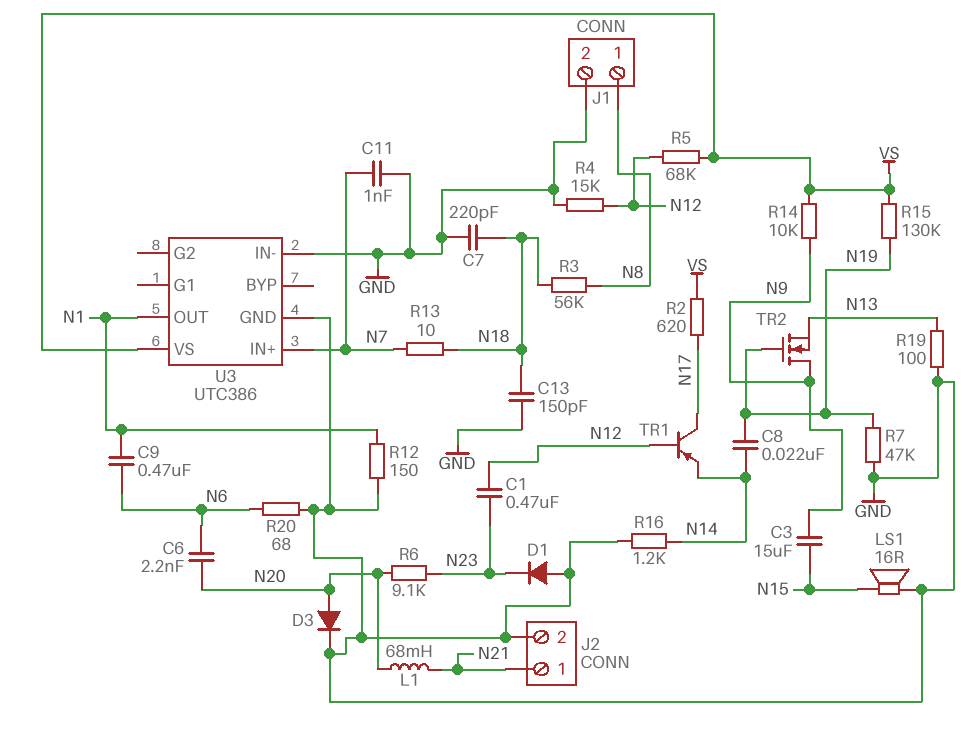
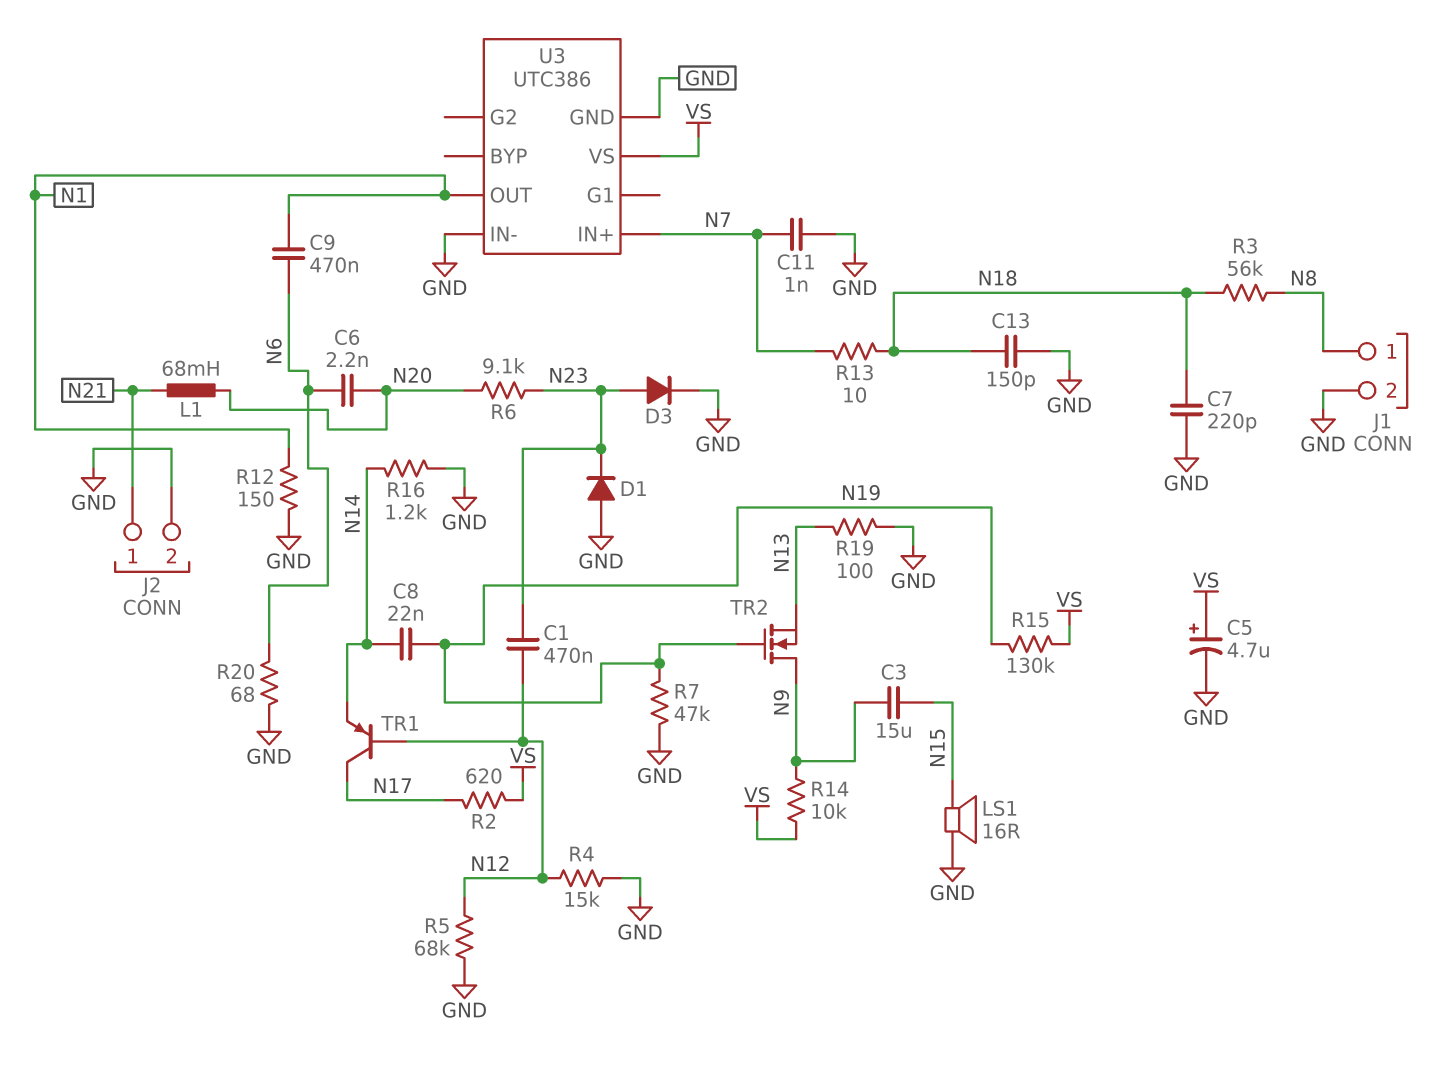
C5: none -> 4.7uF (plus VS, minus GND)
D3: diode (A N20, K GND) -> diode (A N23, K GND)
R5: 68k (N12, VS) -> 68k (GND, N12)

